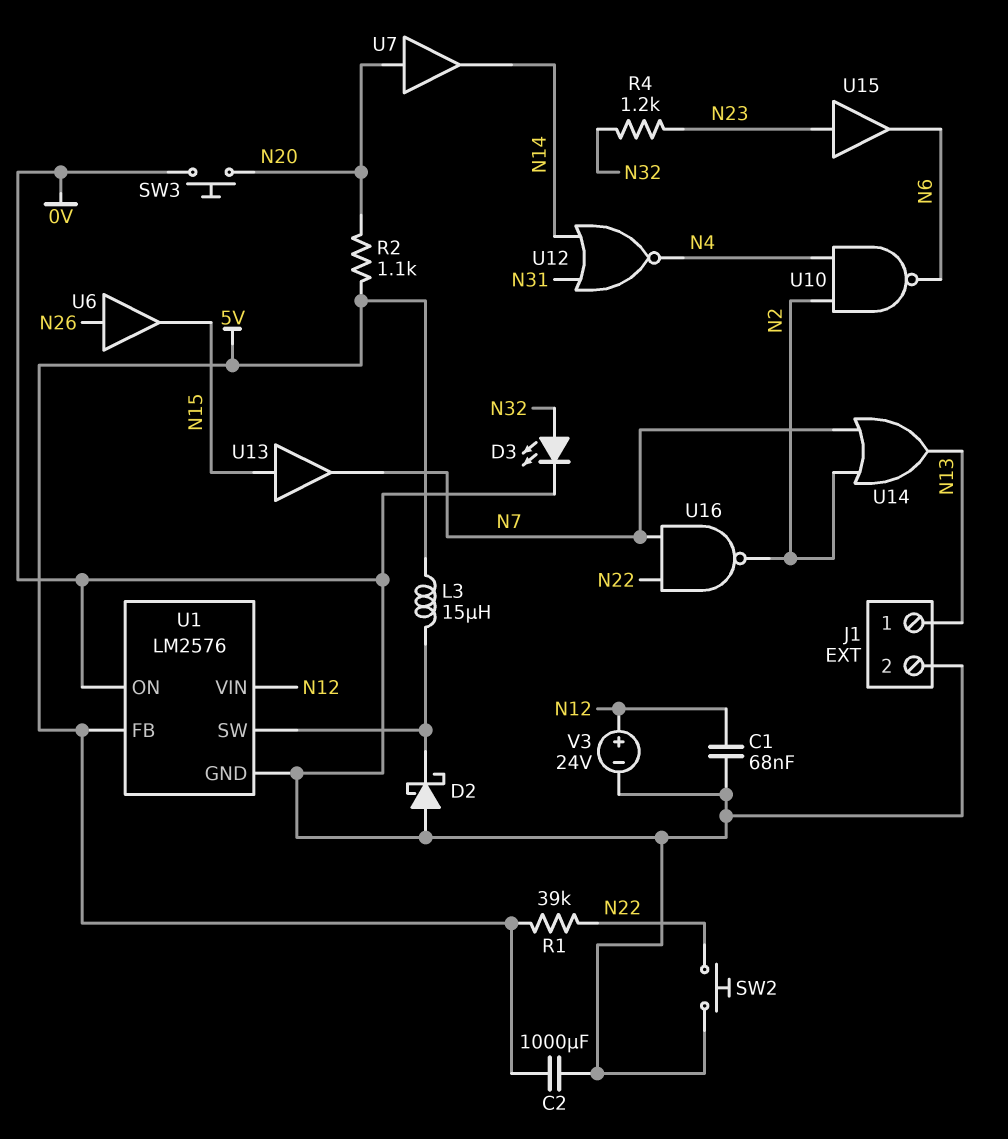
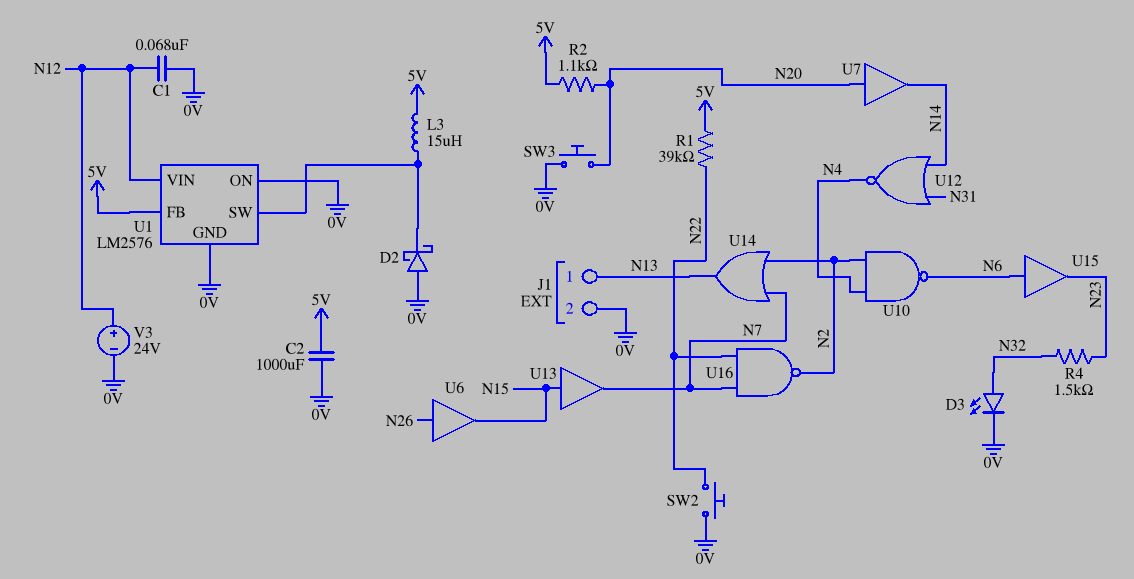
R4: 1.2k (N23, N32) -> 1.5k (N23, N32)
U15: buffer (in N23, out N6) -> buffer (in N6, out N23)

